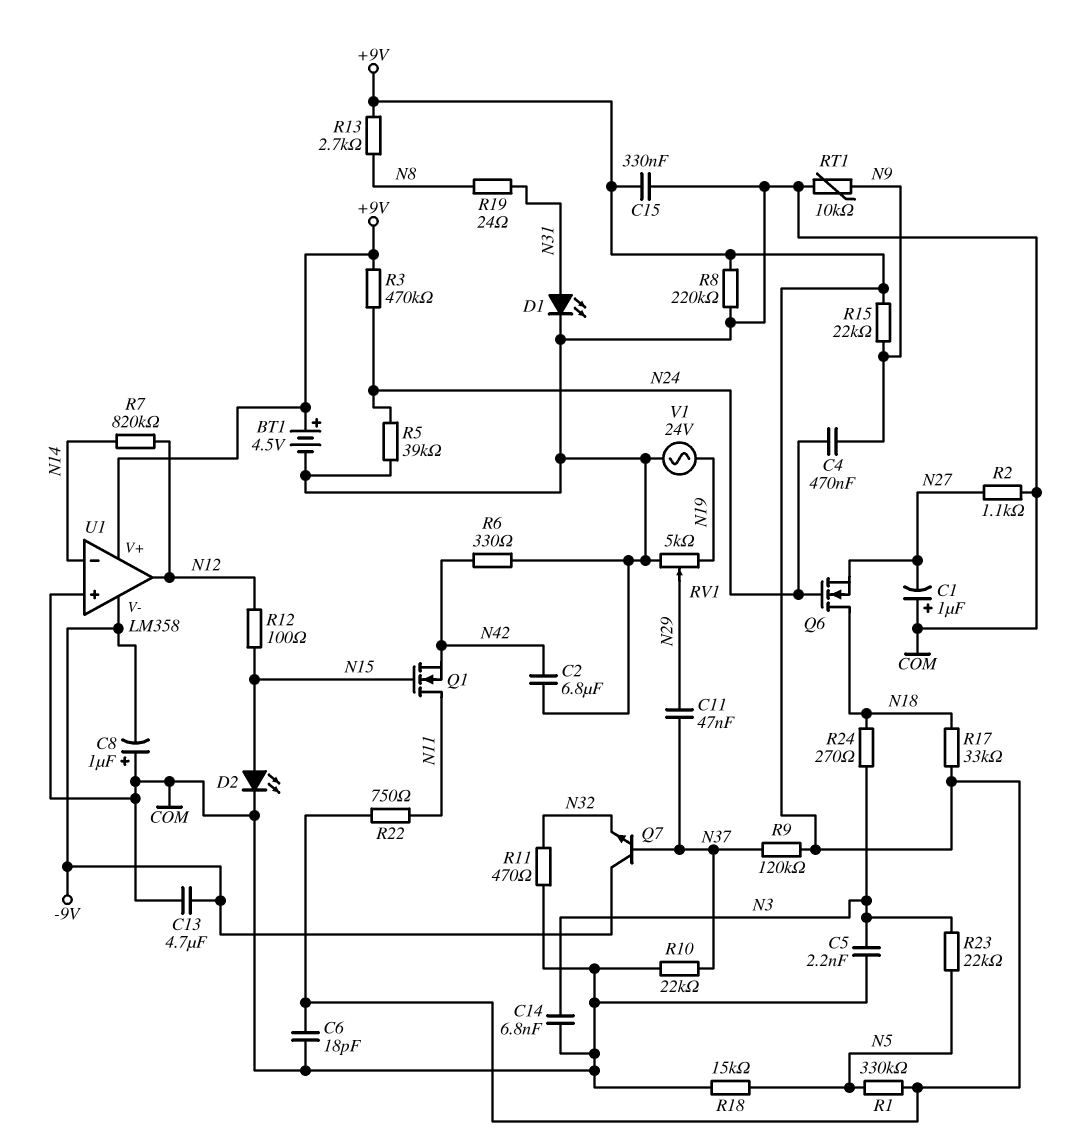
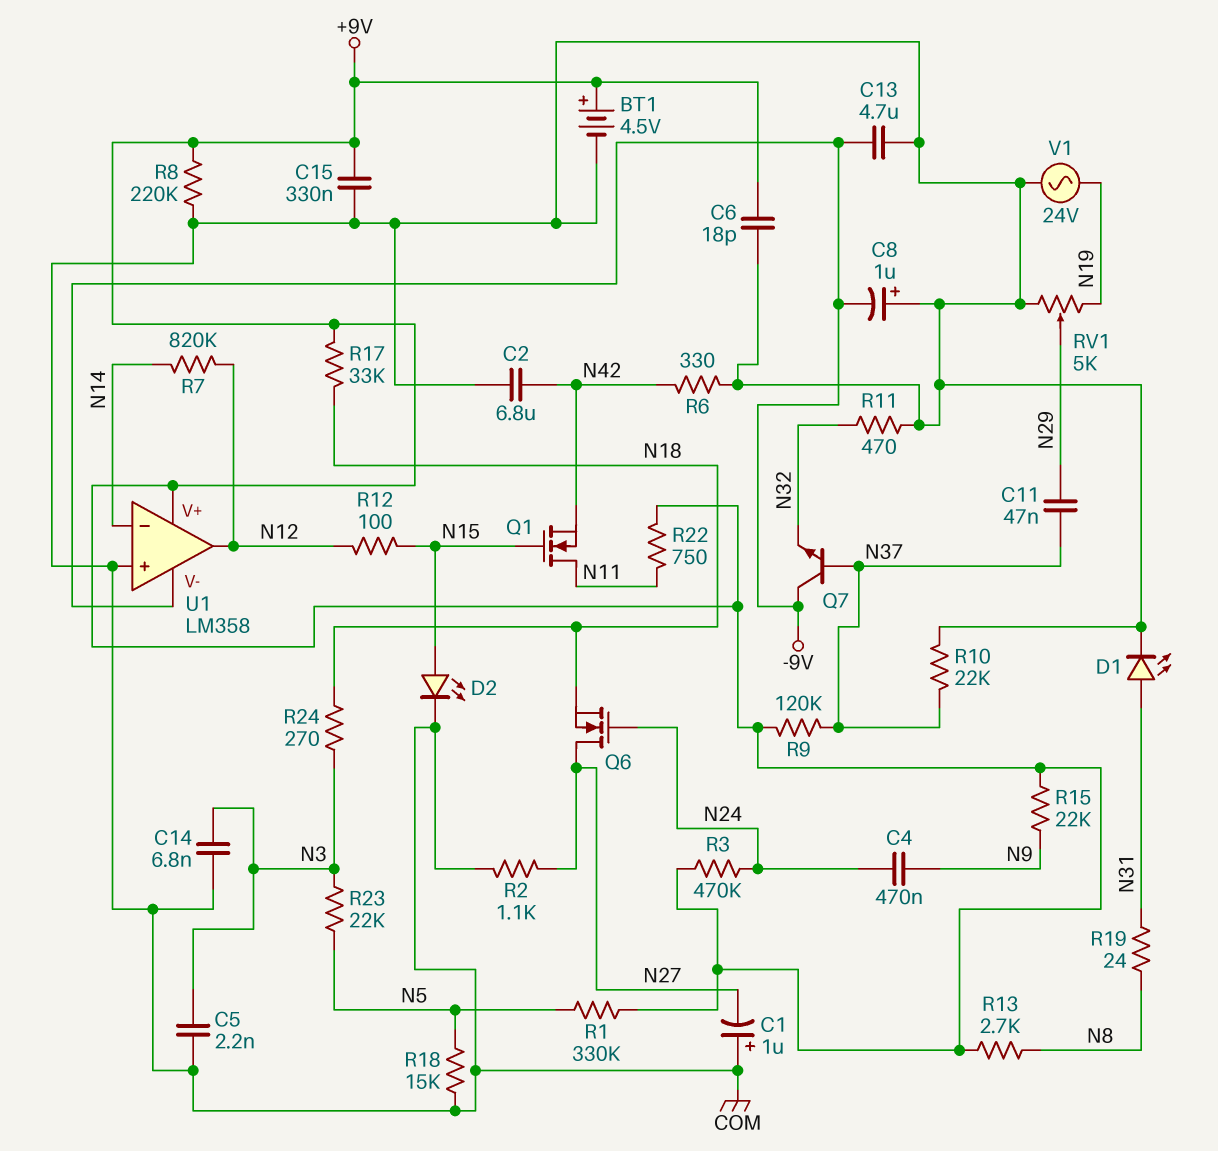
Q6: NMOS (G N24, D N18, S N27) -> NMOS (G N24, D N27, S N18)
R5: 39k (COM, N24) -> none
RT1: 10k (COM, N9) -> none

